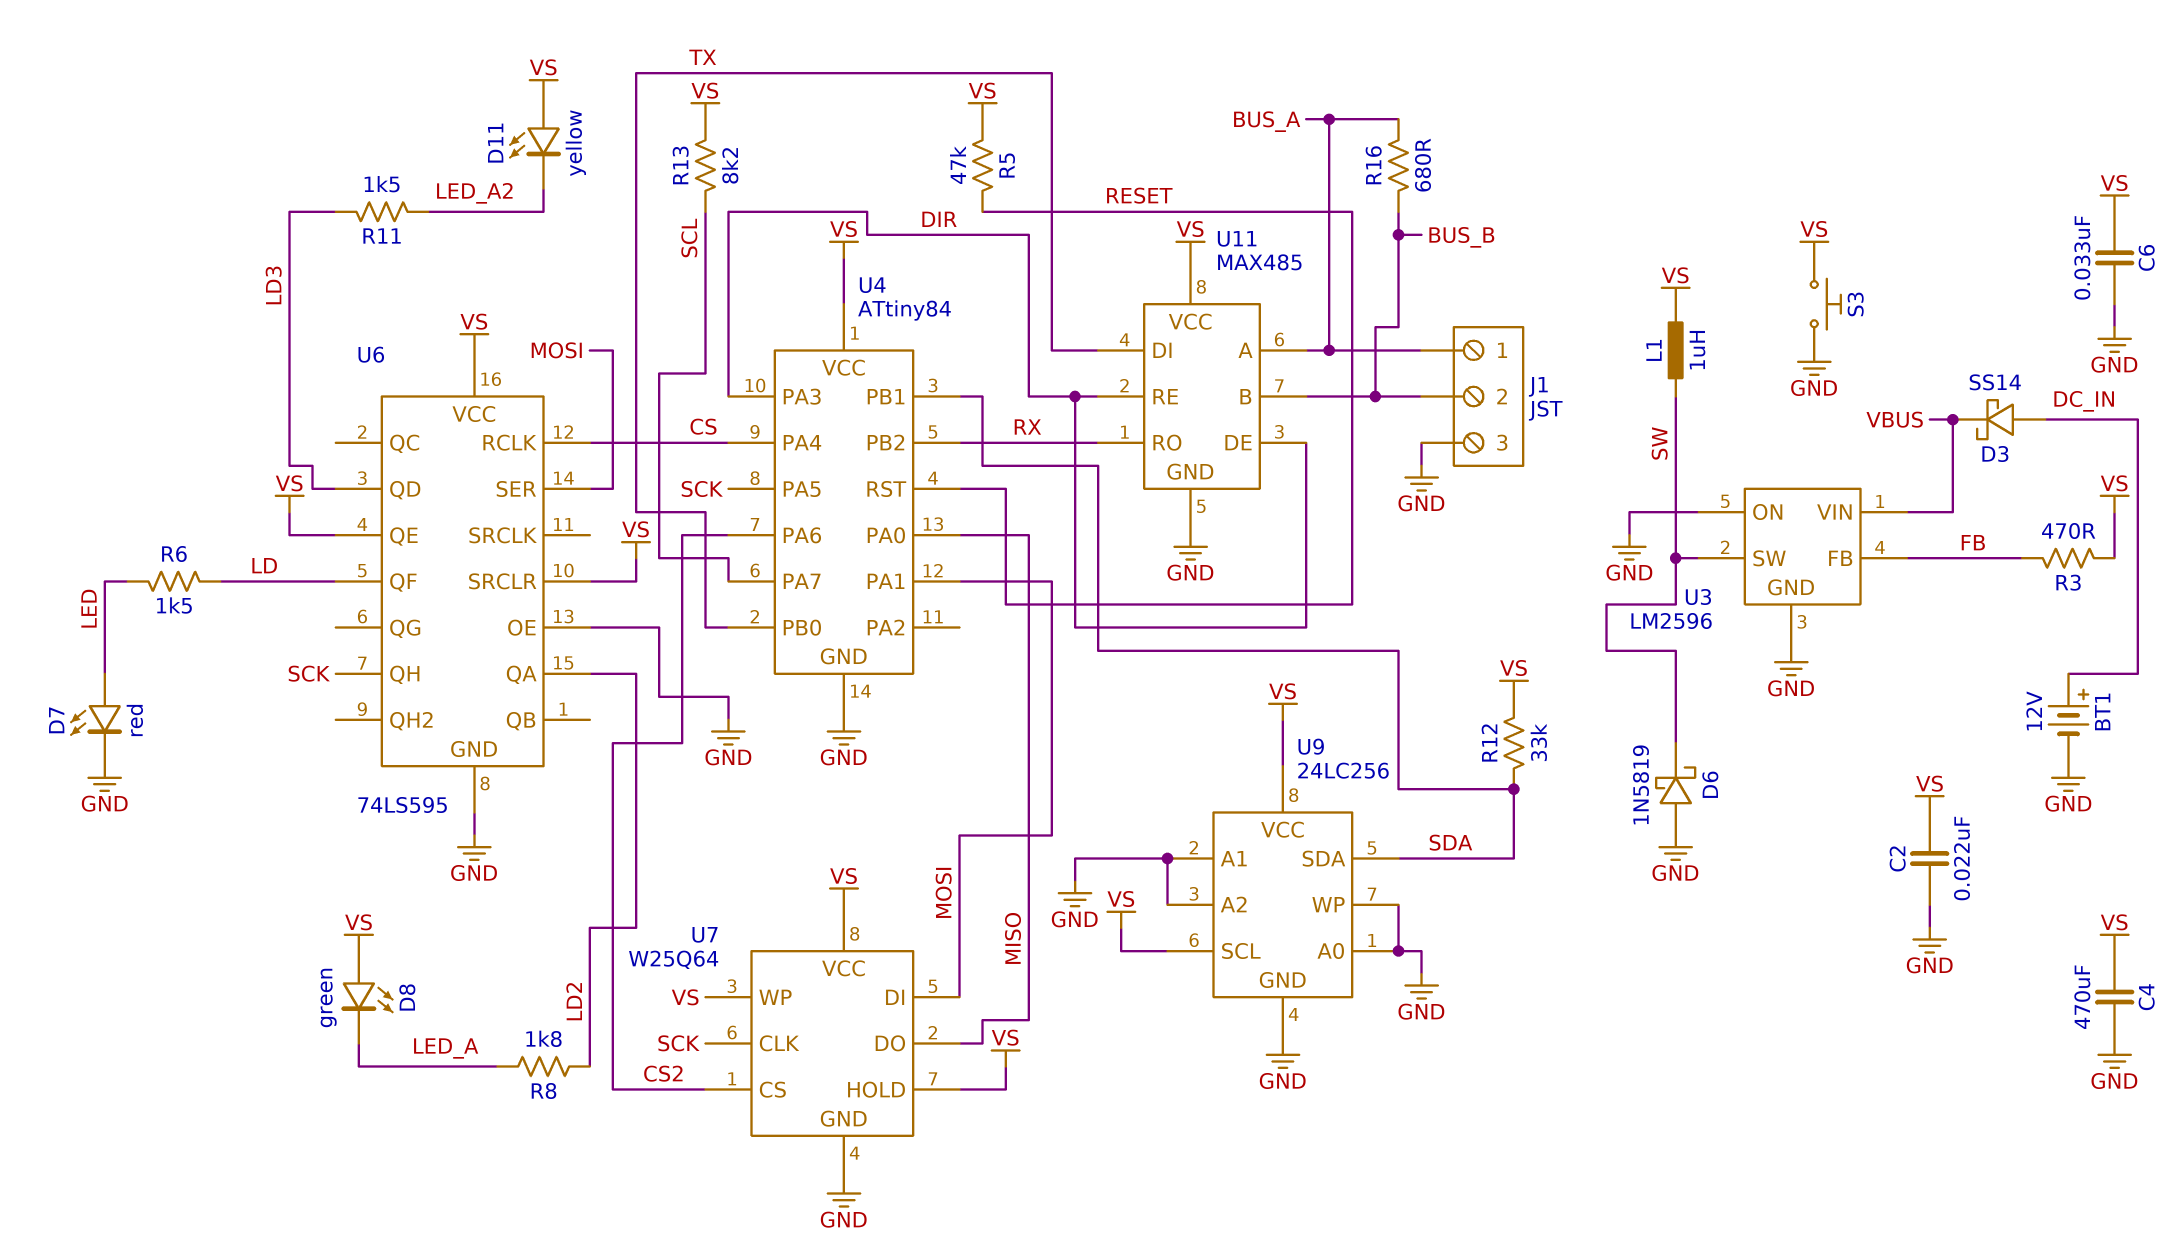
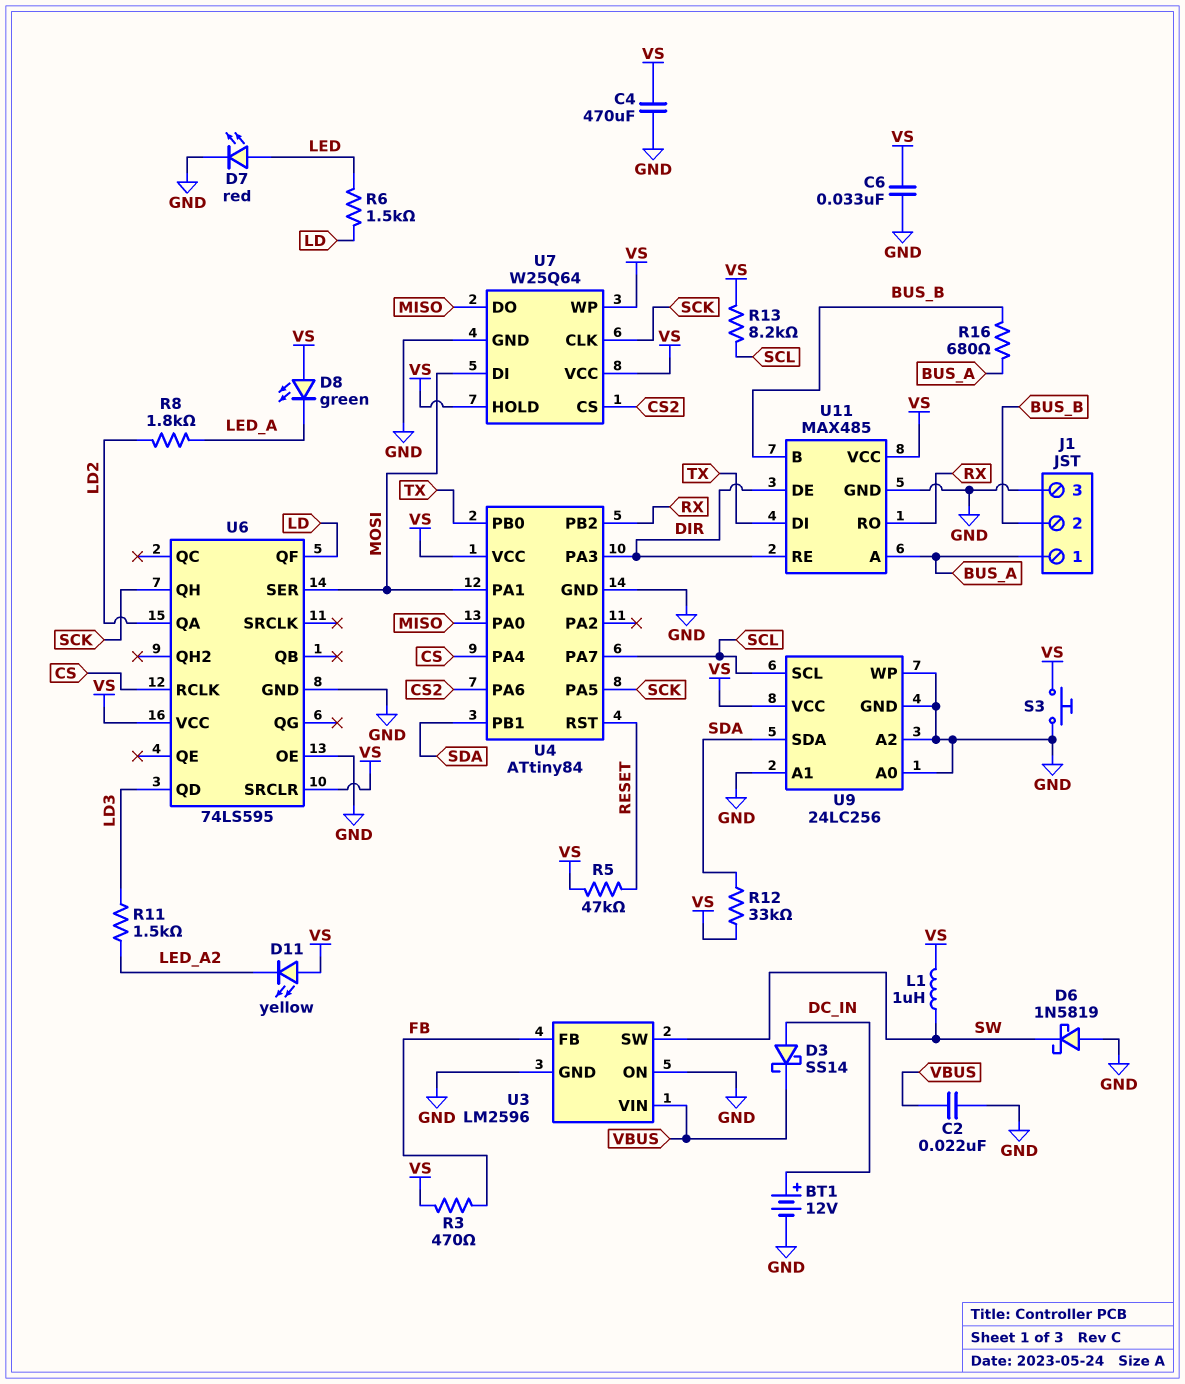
C2: 22nF (GND, VS) -> 22nF (GND, VBUS)
U6 pin QE: VS -> none
U9 pin SCL: VS -> SCL

